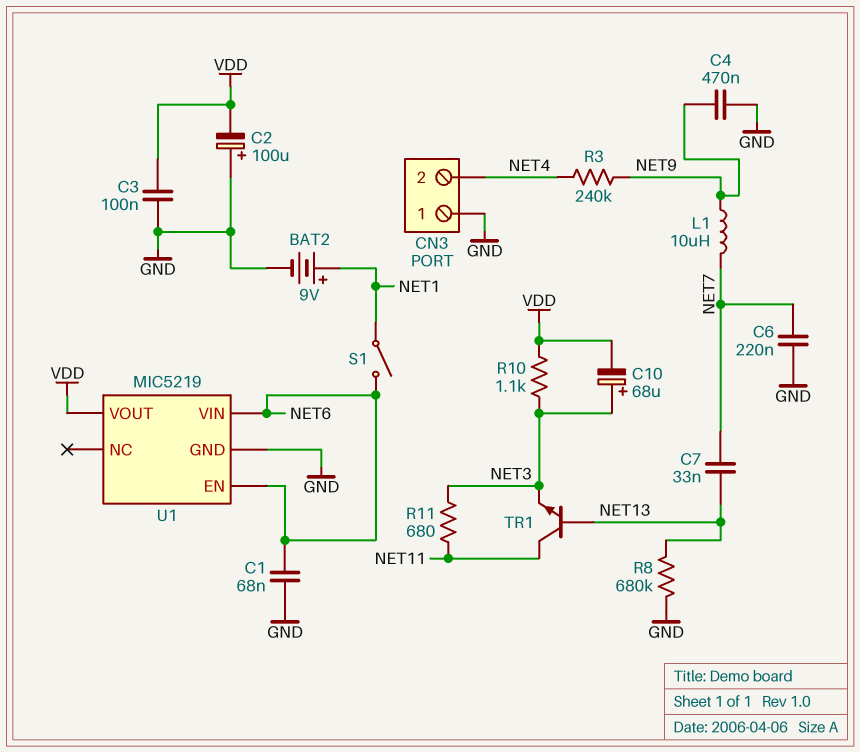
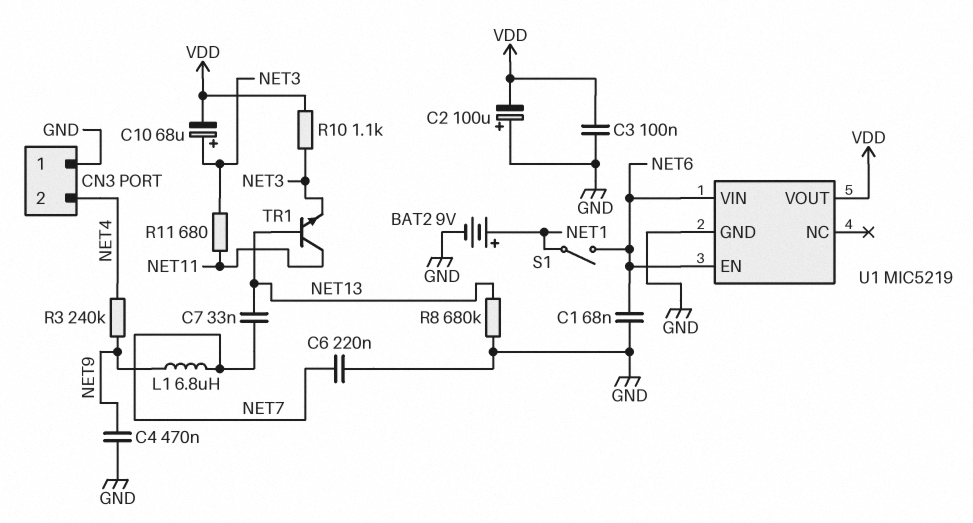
L1: 10uH (NET7, NET9) -> 6.8uH (NET7, NET9)

